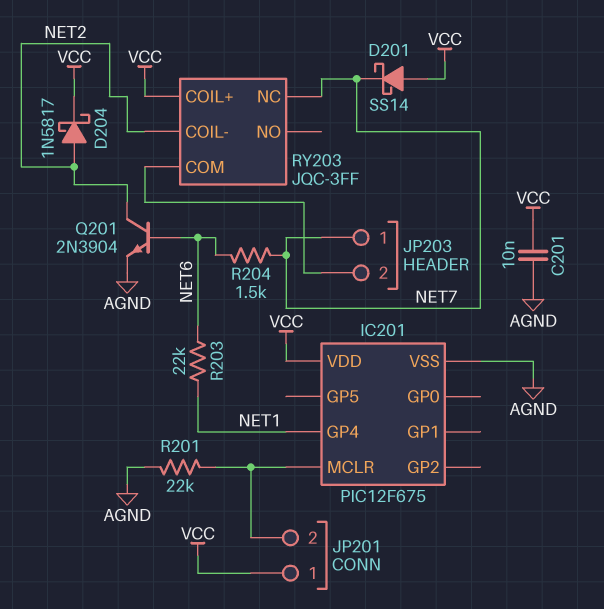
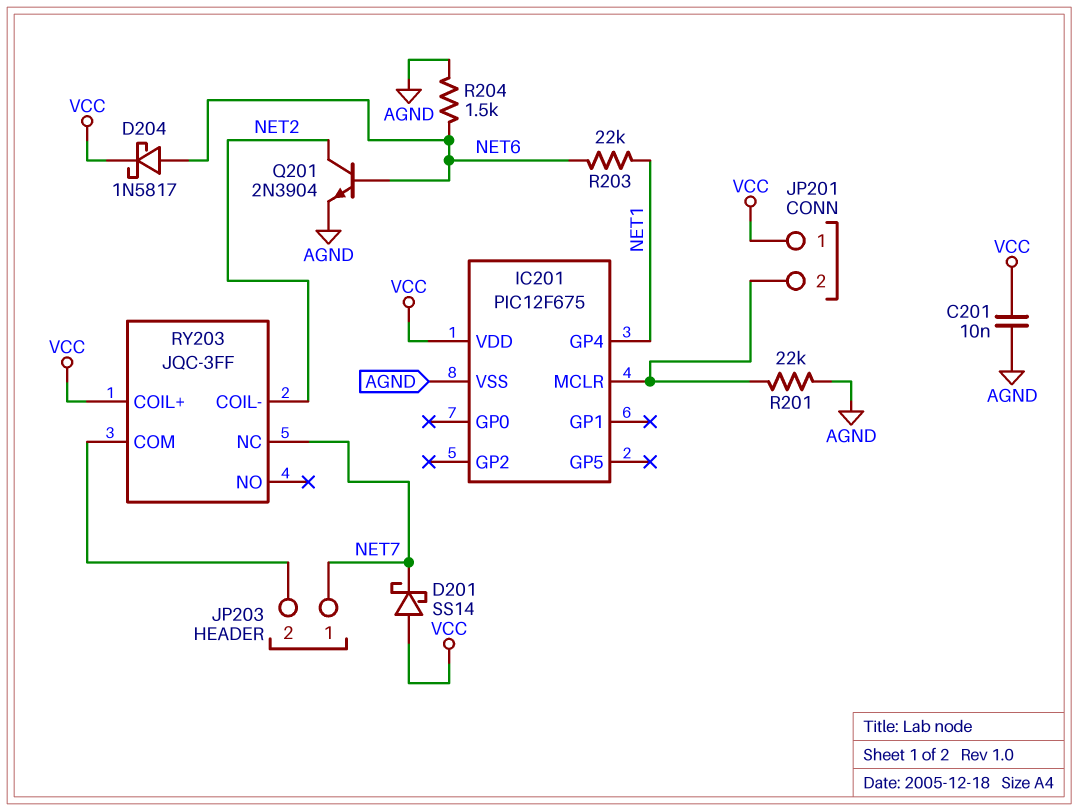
D204: schottky 1N5817 (A NET2, K VCC) -> schottky 1N5817 (A NET6, K VCC)
R204: 1.5k (NET6, NET7) -> 1.5k (AGND, NET6)

